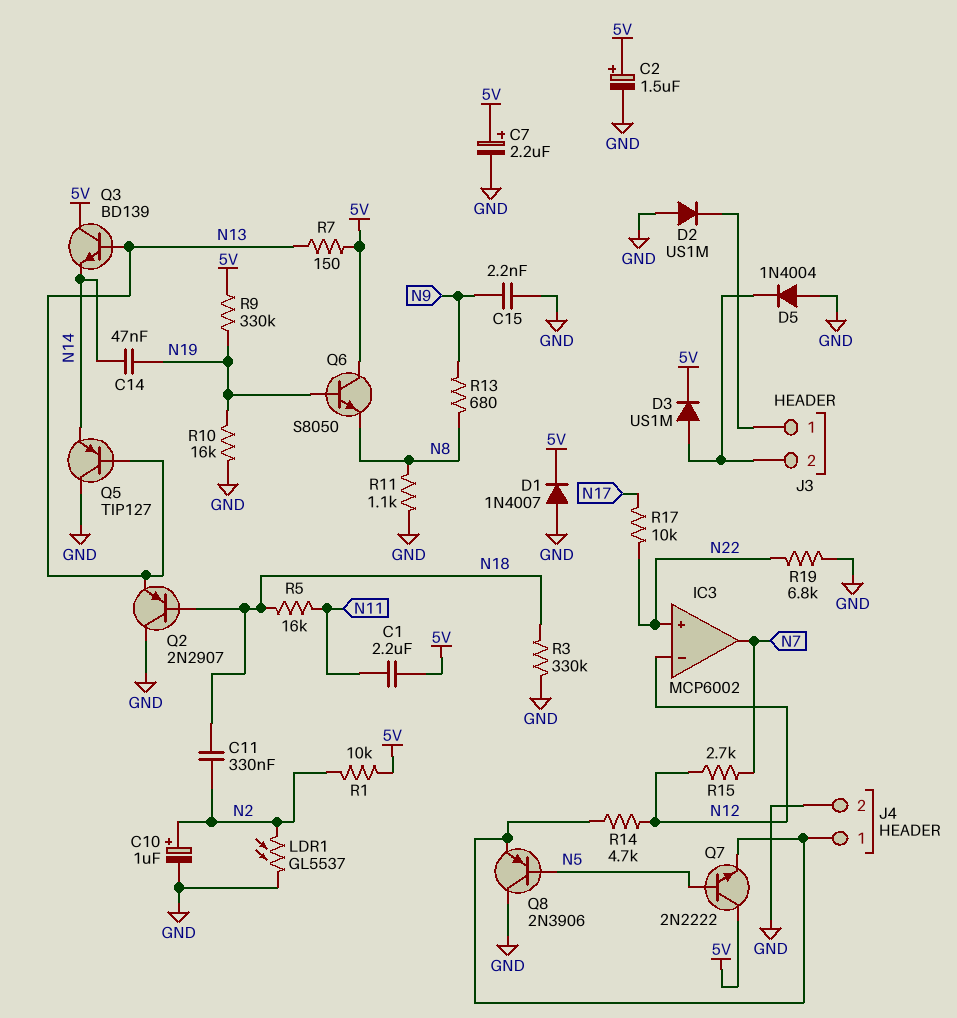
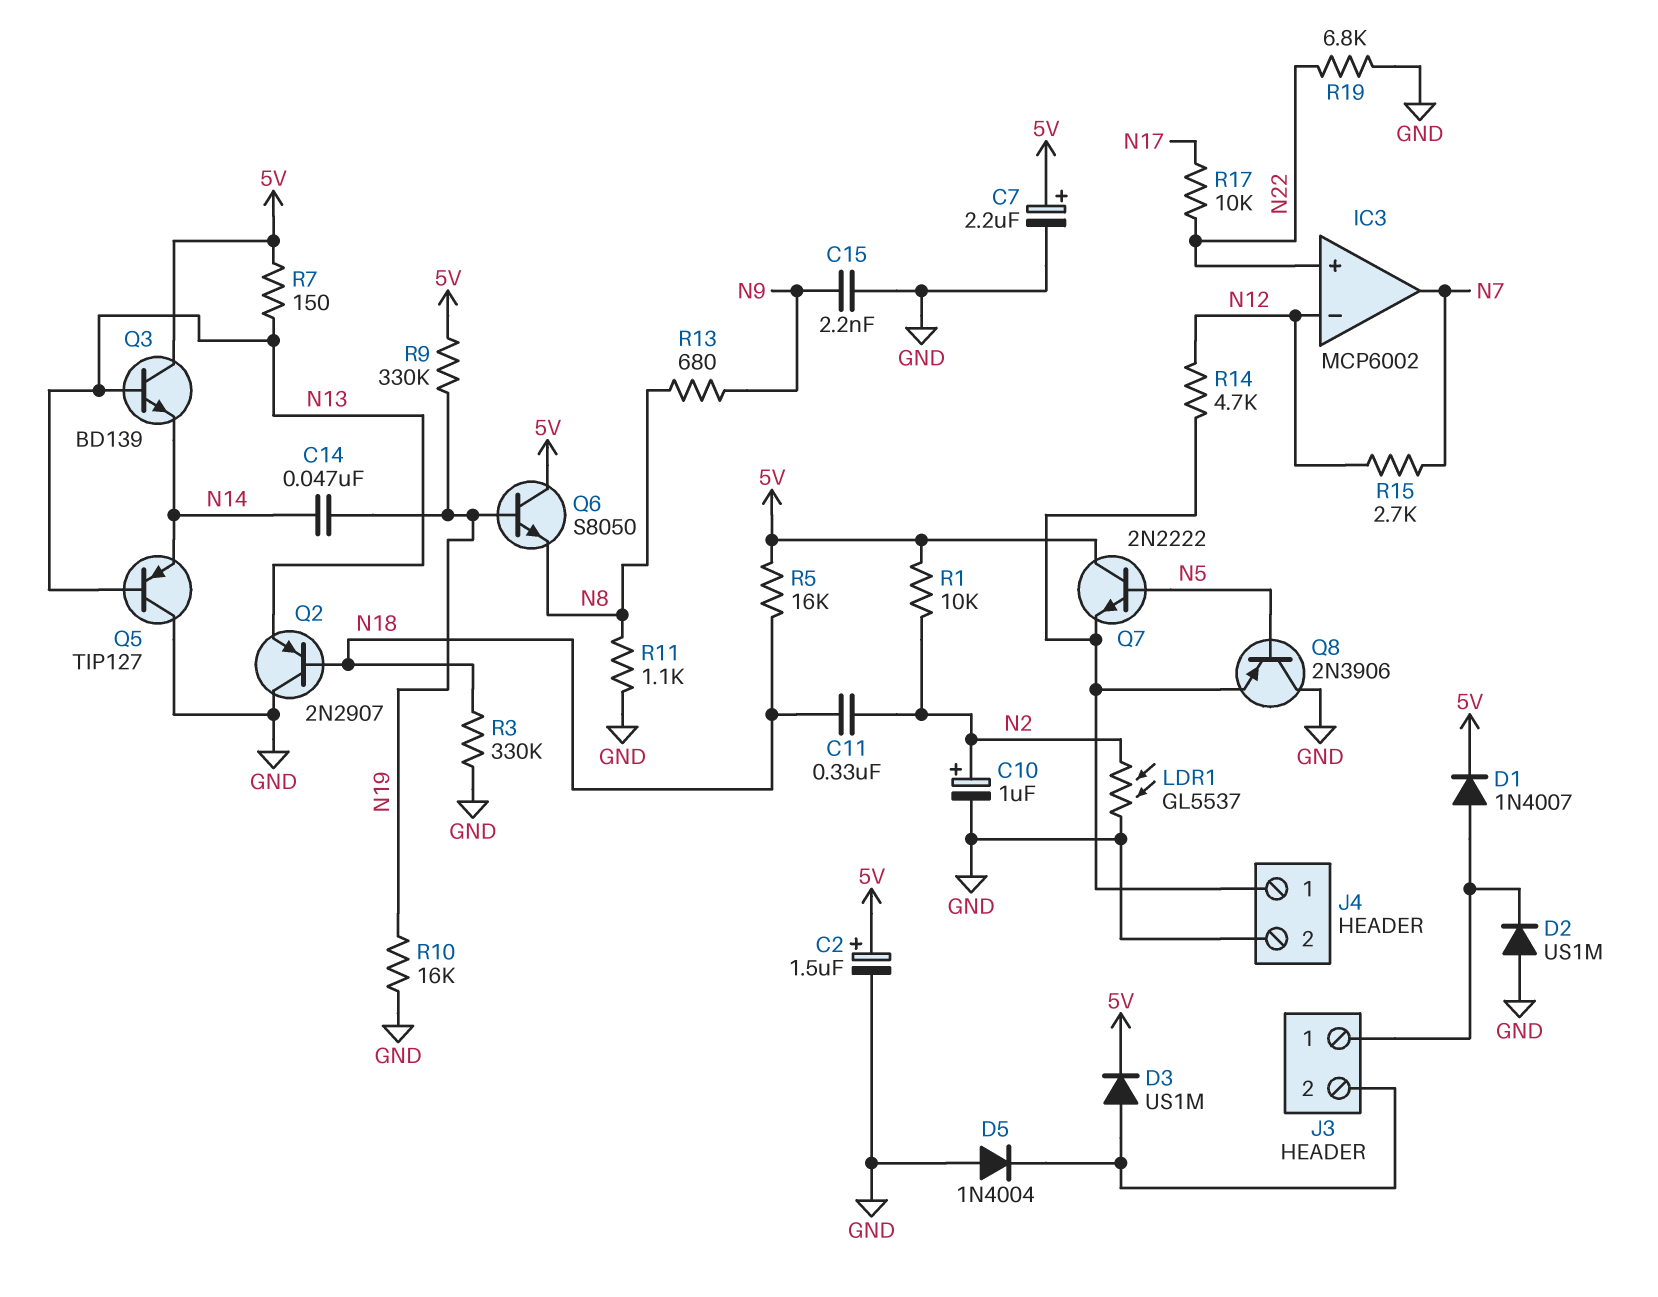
C1: 2.2uF (5V, N11) -> none
D1: diode 1N4007 (A GND, K 5V) -> diode 1N4007 (A J3/1, K 5V)
R5: 16k (N11, N18) -> 16k (5V, N18)

